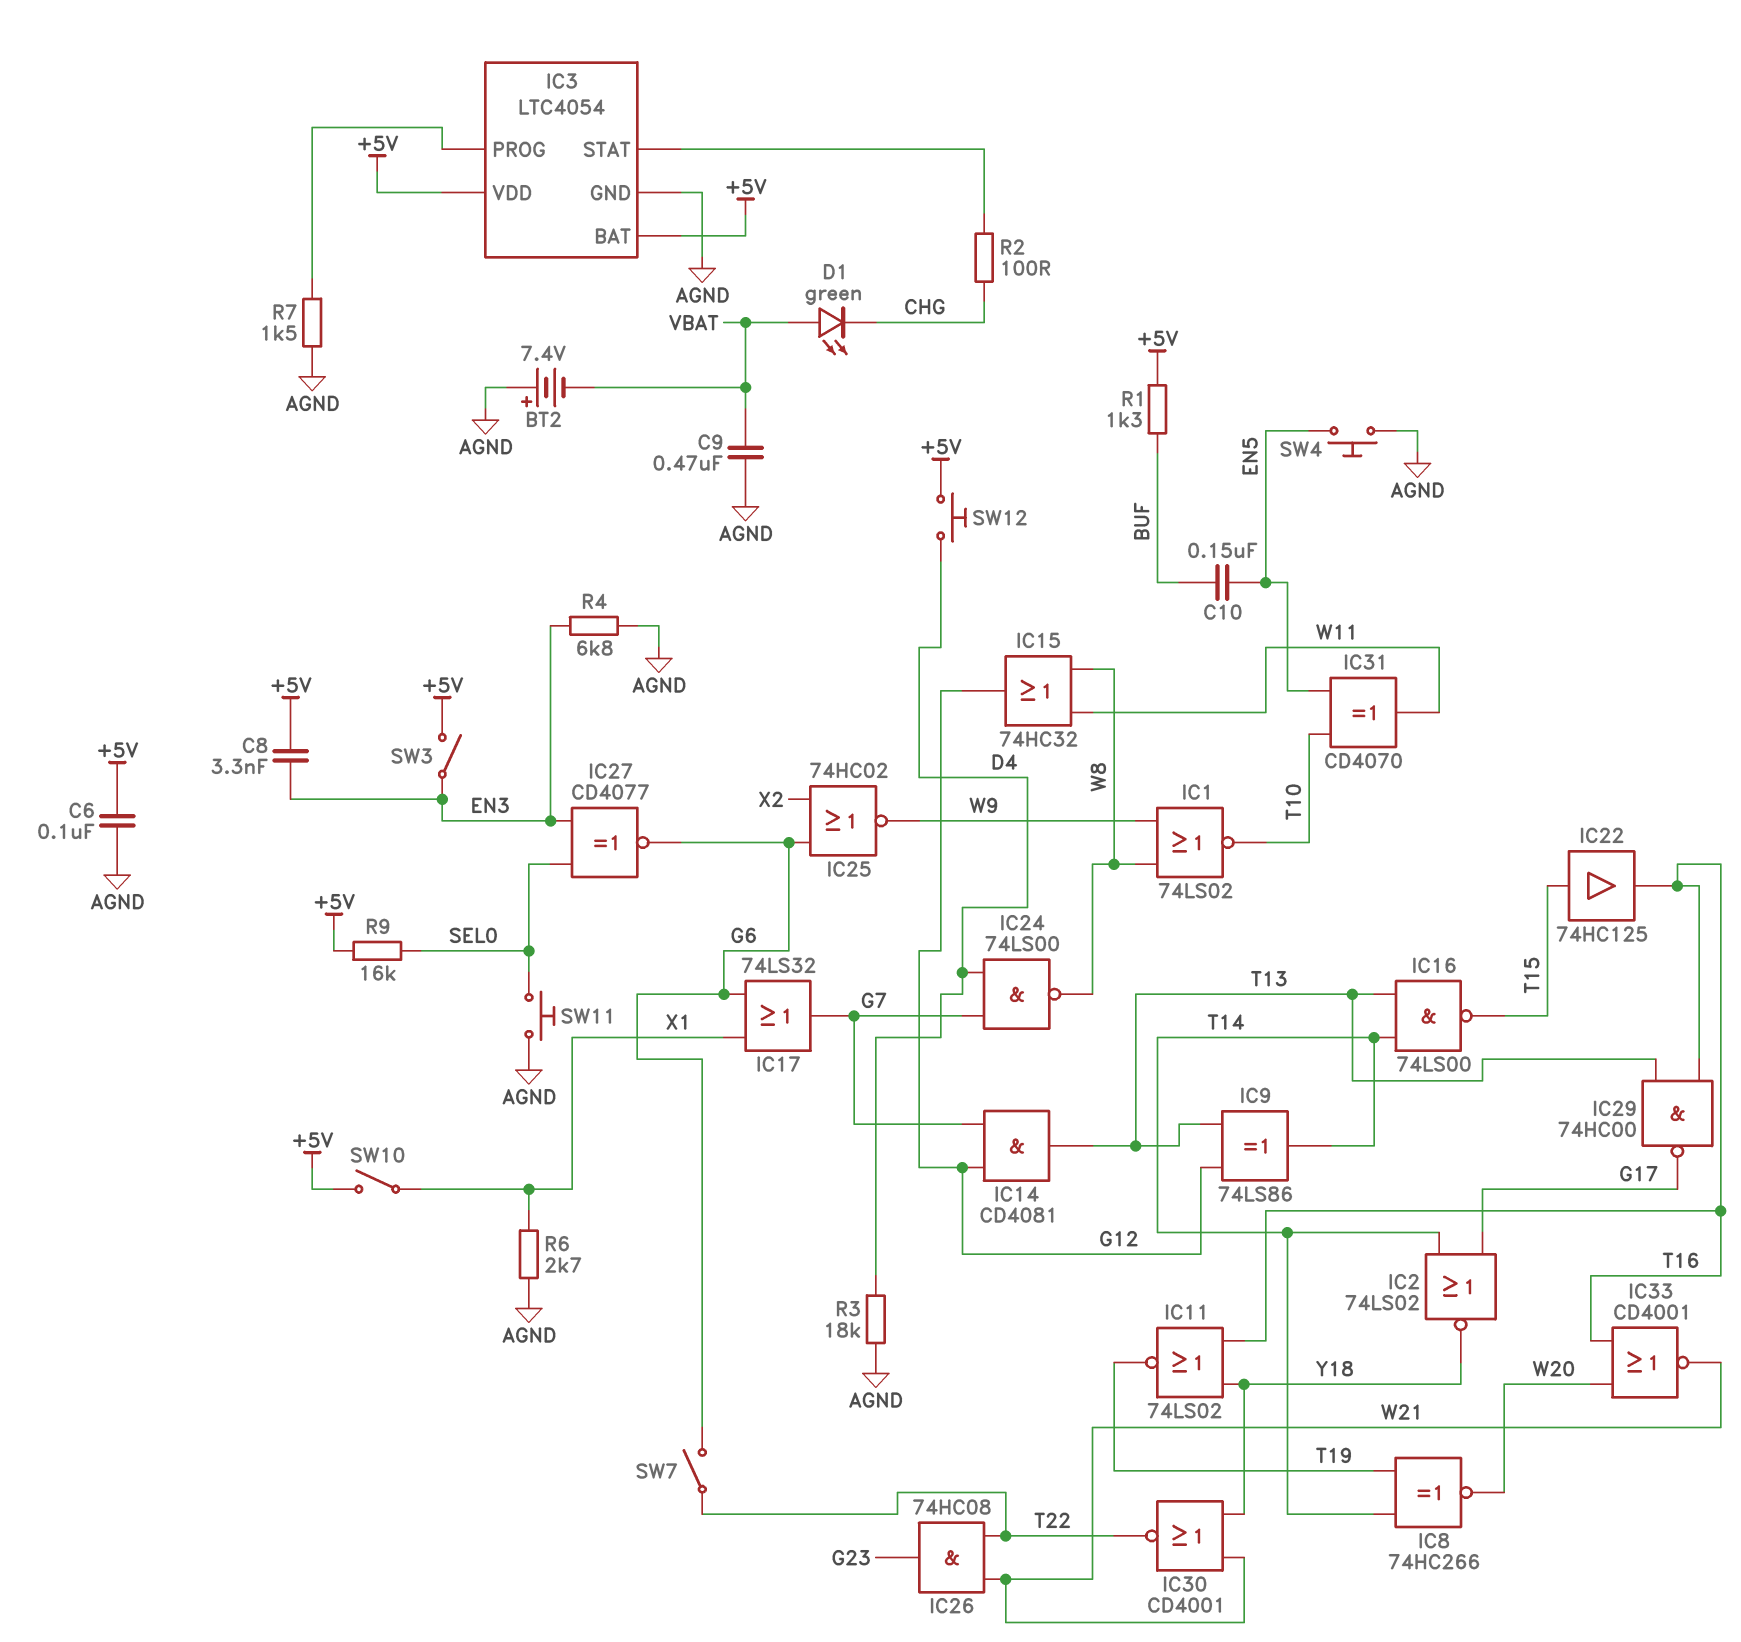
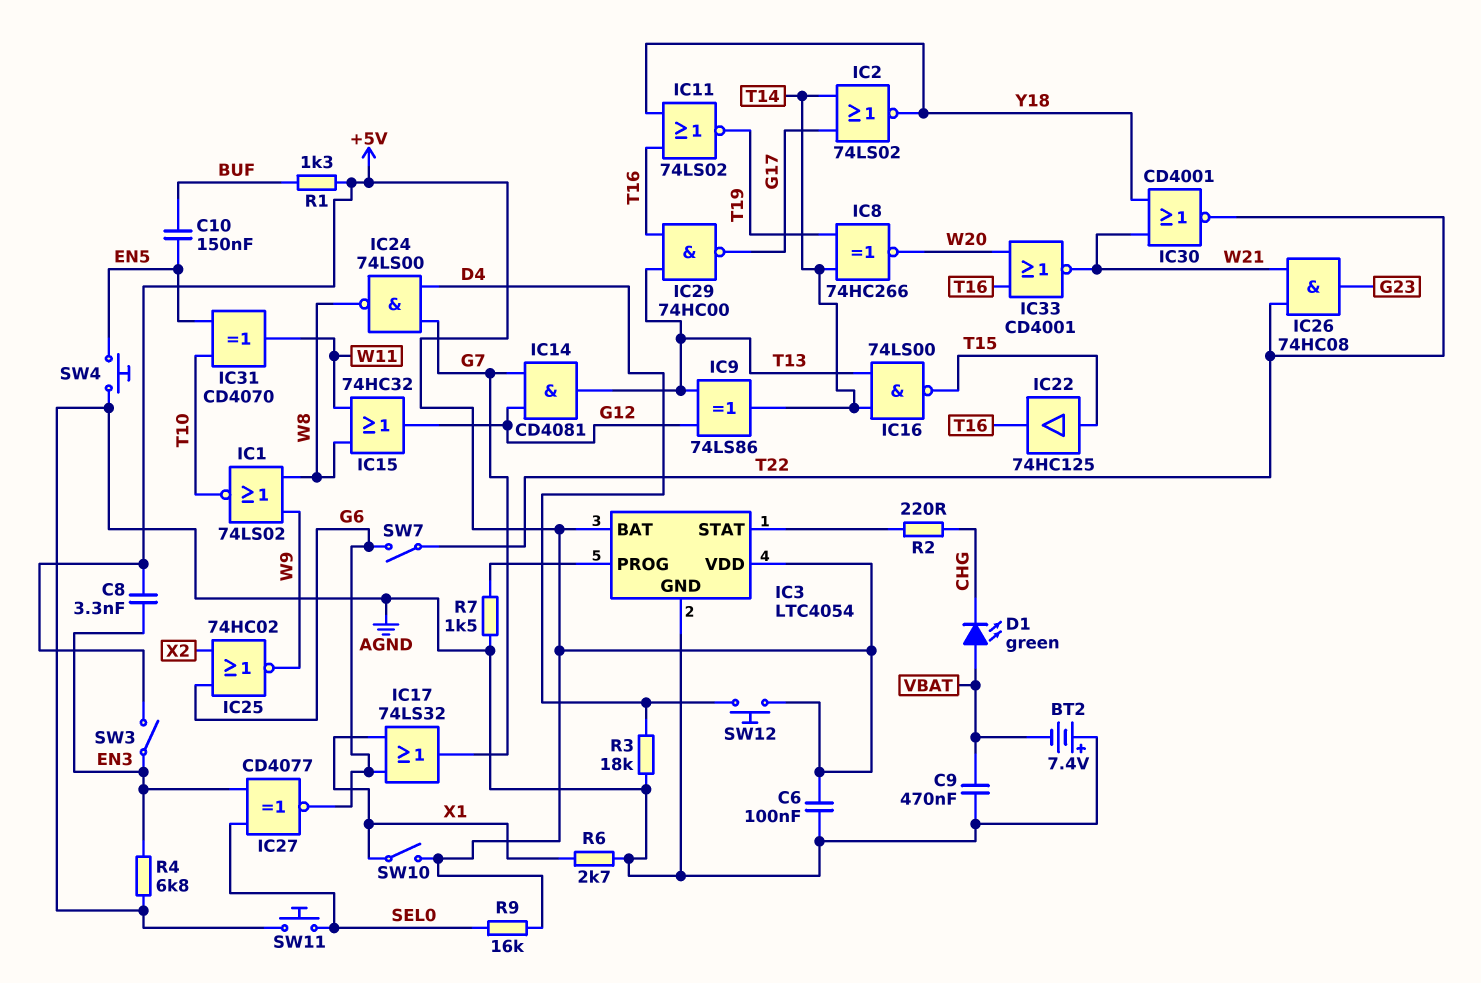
R2: 100 (CHG, IC3/STAT) -> 220 (CHG, IC3/STAT)

